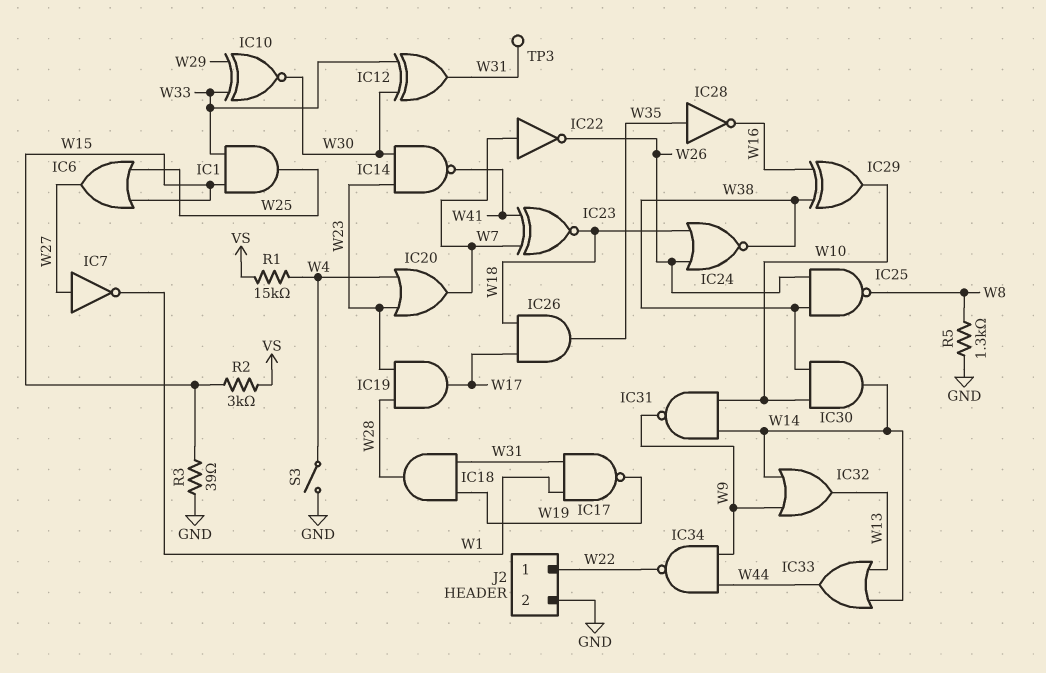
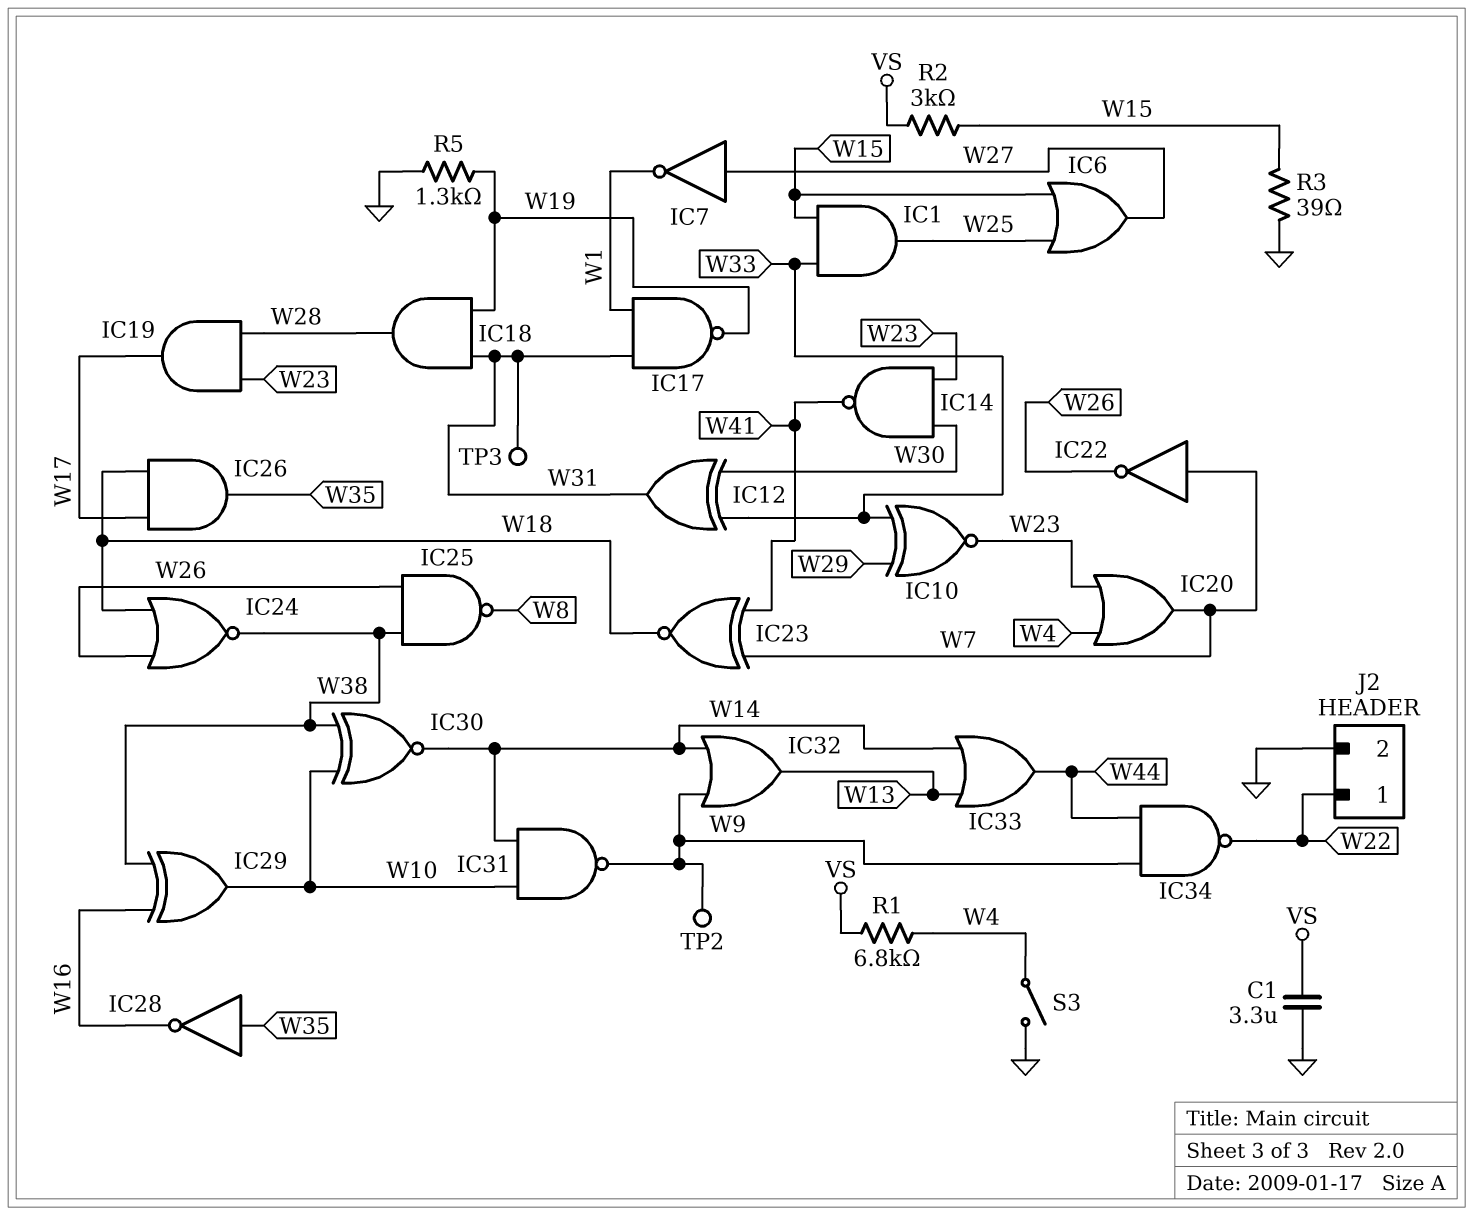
C1: none -> 3.3uF (GND, VS)
IC10: XNOR (in W29, in W33, out W30) -> XNOR (in W29, in W33, out W23)
IC30: AND (in W10, in W38, out W14) -> XNOR (in W10, in W38, out W14)
R1: 15k (VS, W4) -> 6.8k (VS, W4)
R5: 1.3k (GND, W8) -> 1.3k (GND, W19)
TP2: none -> test point (W9)

